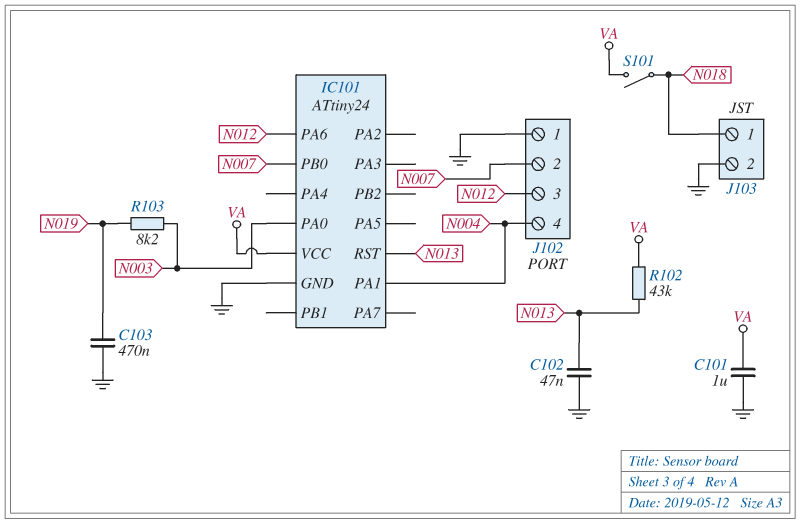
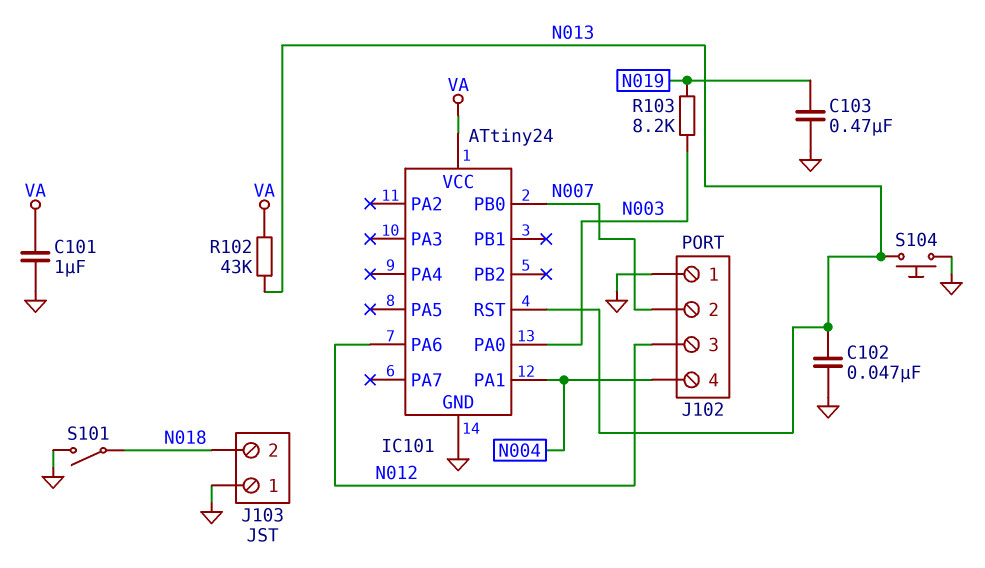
J103 pin 1: N018 -> GND
J103 pin 2: GND -> N018
S101: switch (N018, VA) -> switch (GND, N018)
S104: none -> button (GND, N013)

